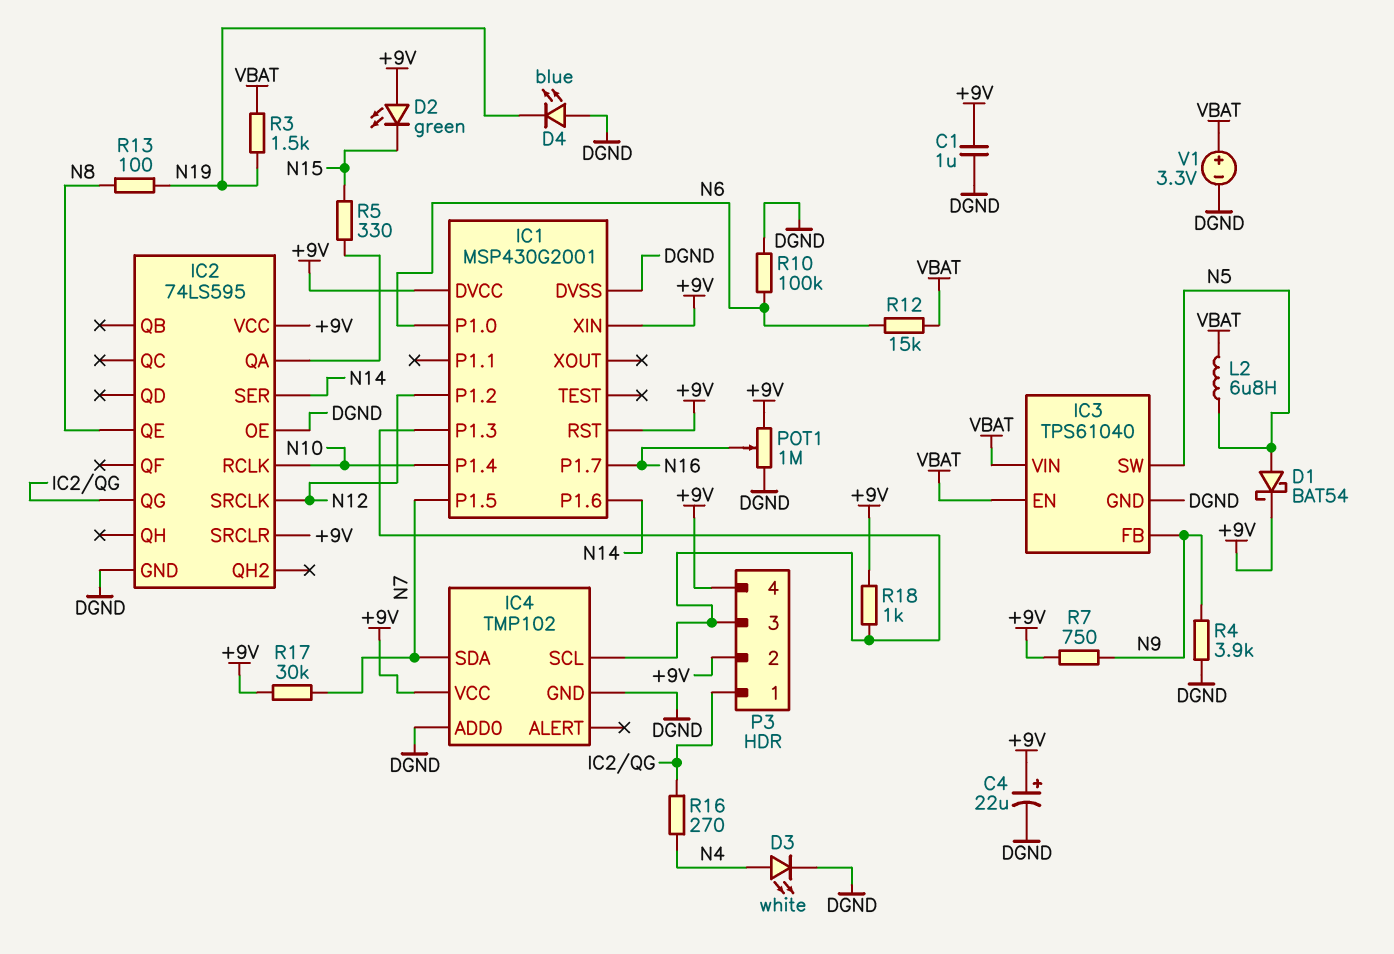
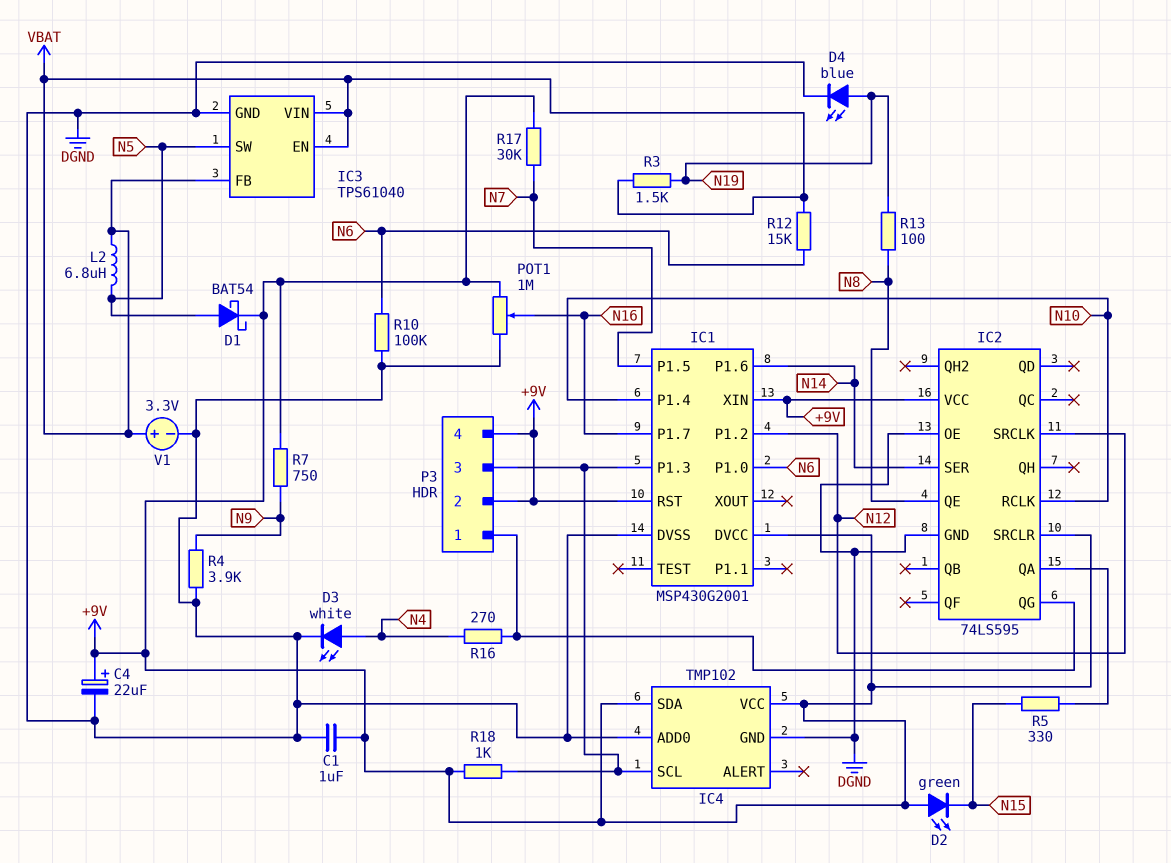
D4: LED blue (A DGND, K N19) -> LED blue (A N19, K DGND)
IC3 pin FB: N9 -> VBAT
IC4 pin SDA: N7 -> +9V

